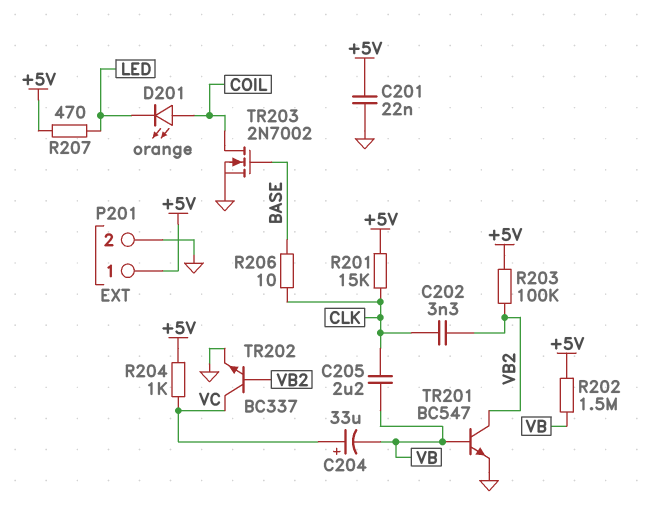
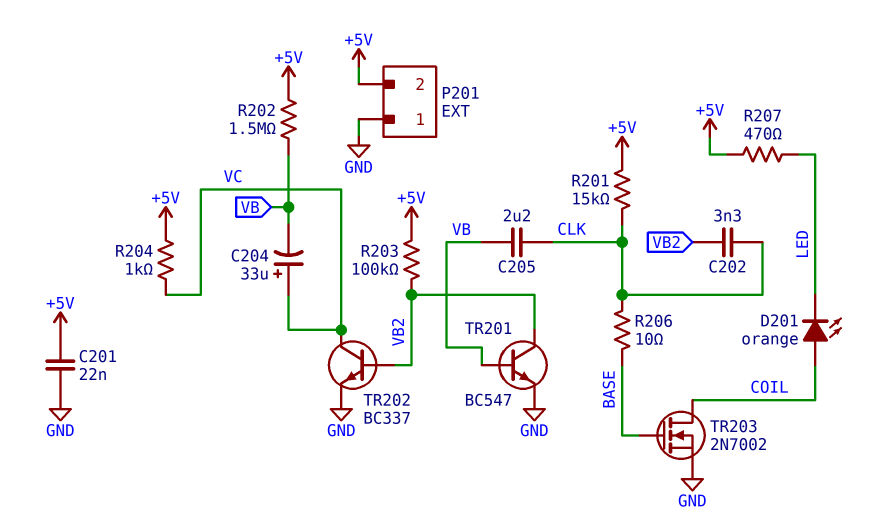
P201 pin 1: +5V -> GND
P201 pin 2: GND -> +5V

